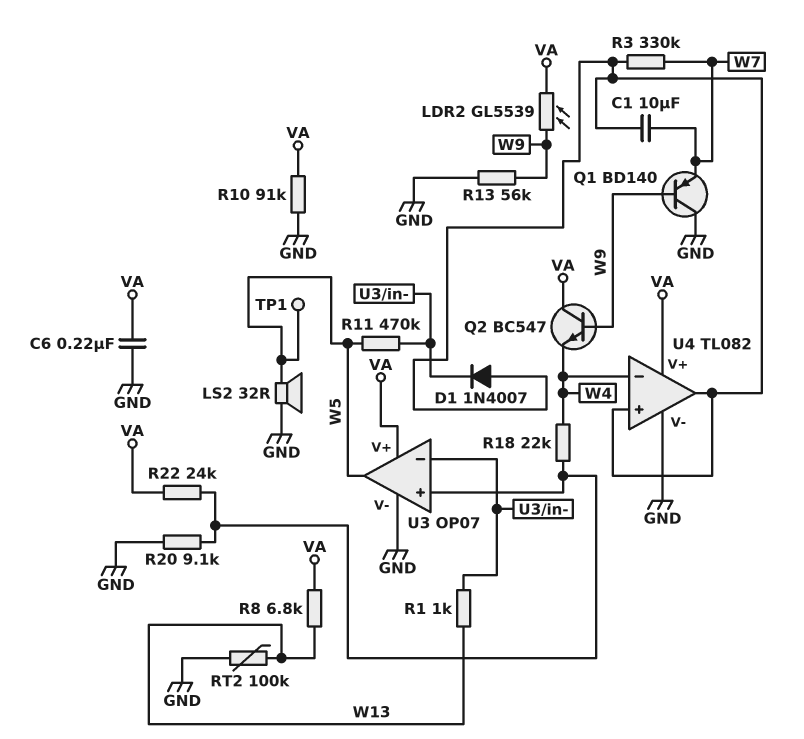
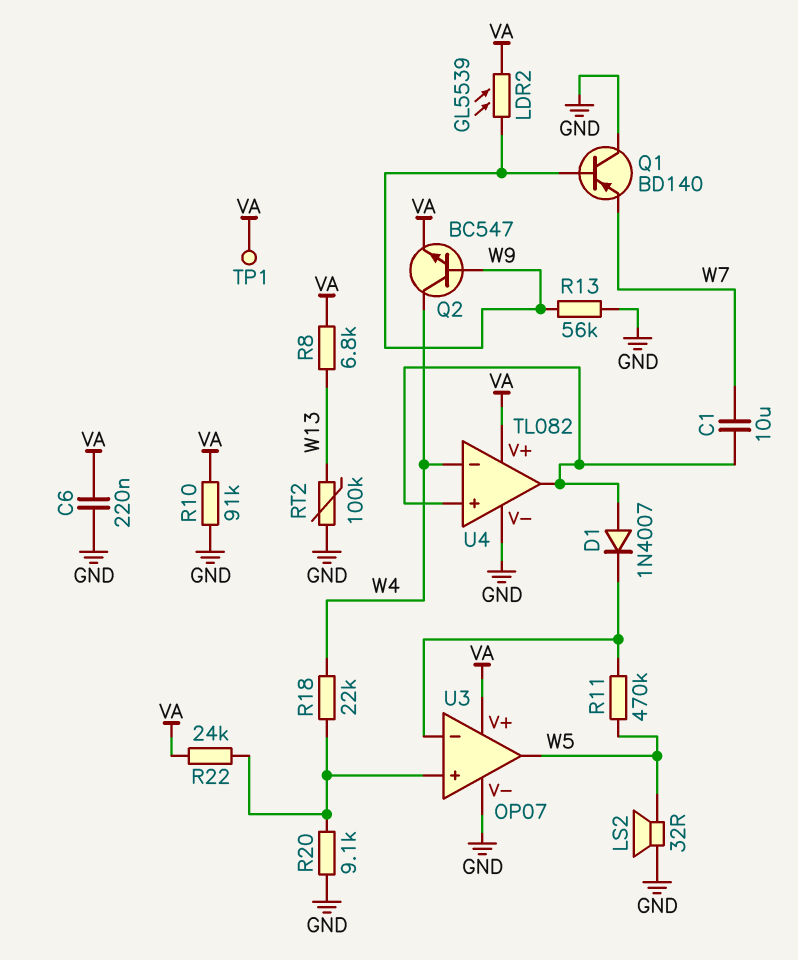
Q2: NPN BC547 (B W9, C VA, E W4) -> NPN BC547 (B W9, C W4, E VA)
R1: 1k (U3/in-, W13) -> none
R3: 330k (U4/in+, W7) -> none
TP1: test point (W5) -> test point (VA)

